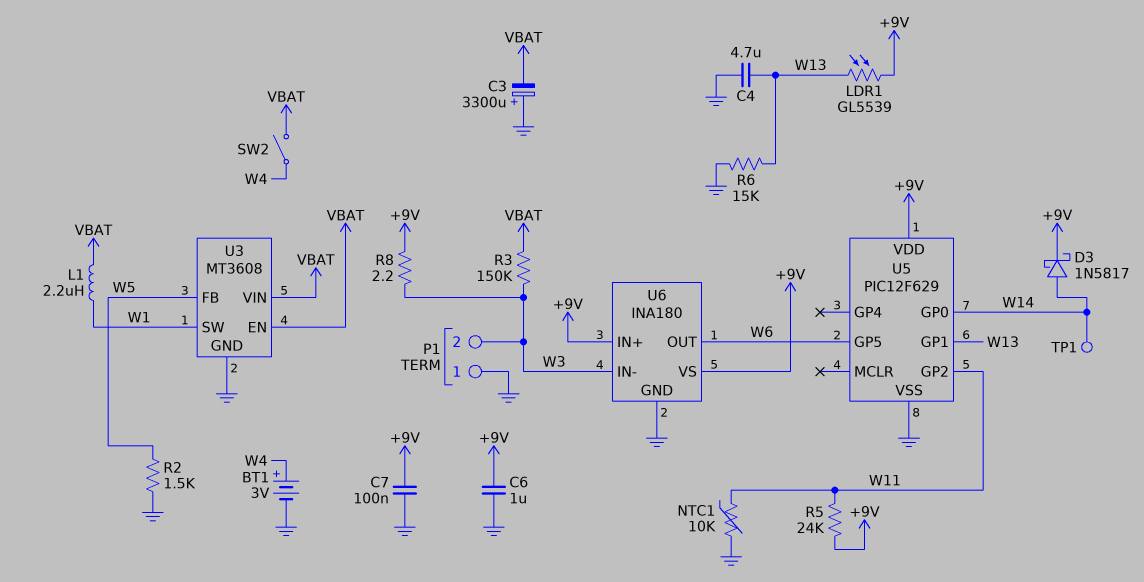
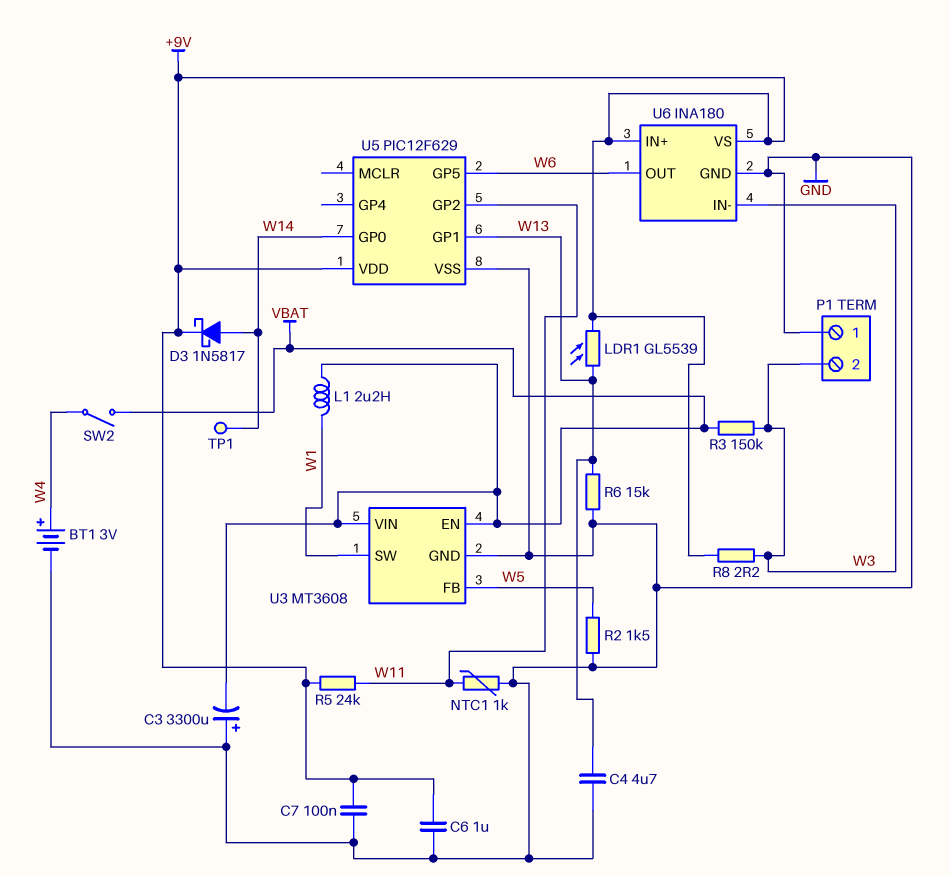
NTC1: 10k (GND, W11) -> 1k (GND, W11)

